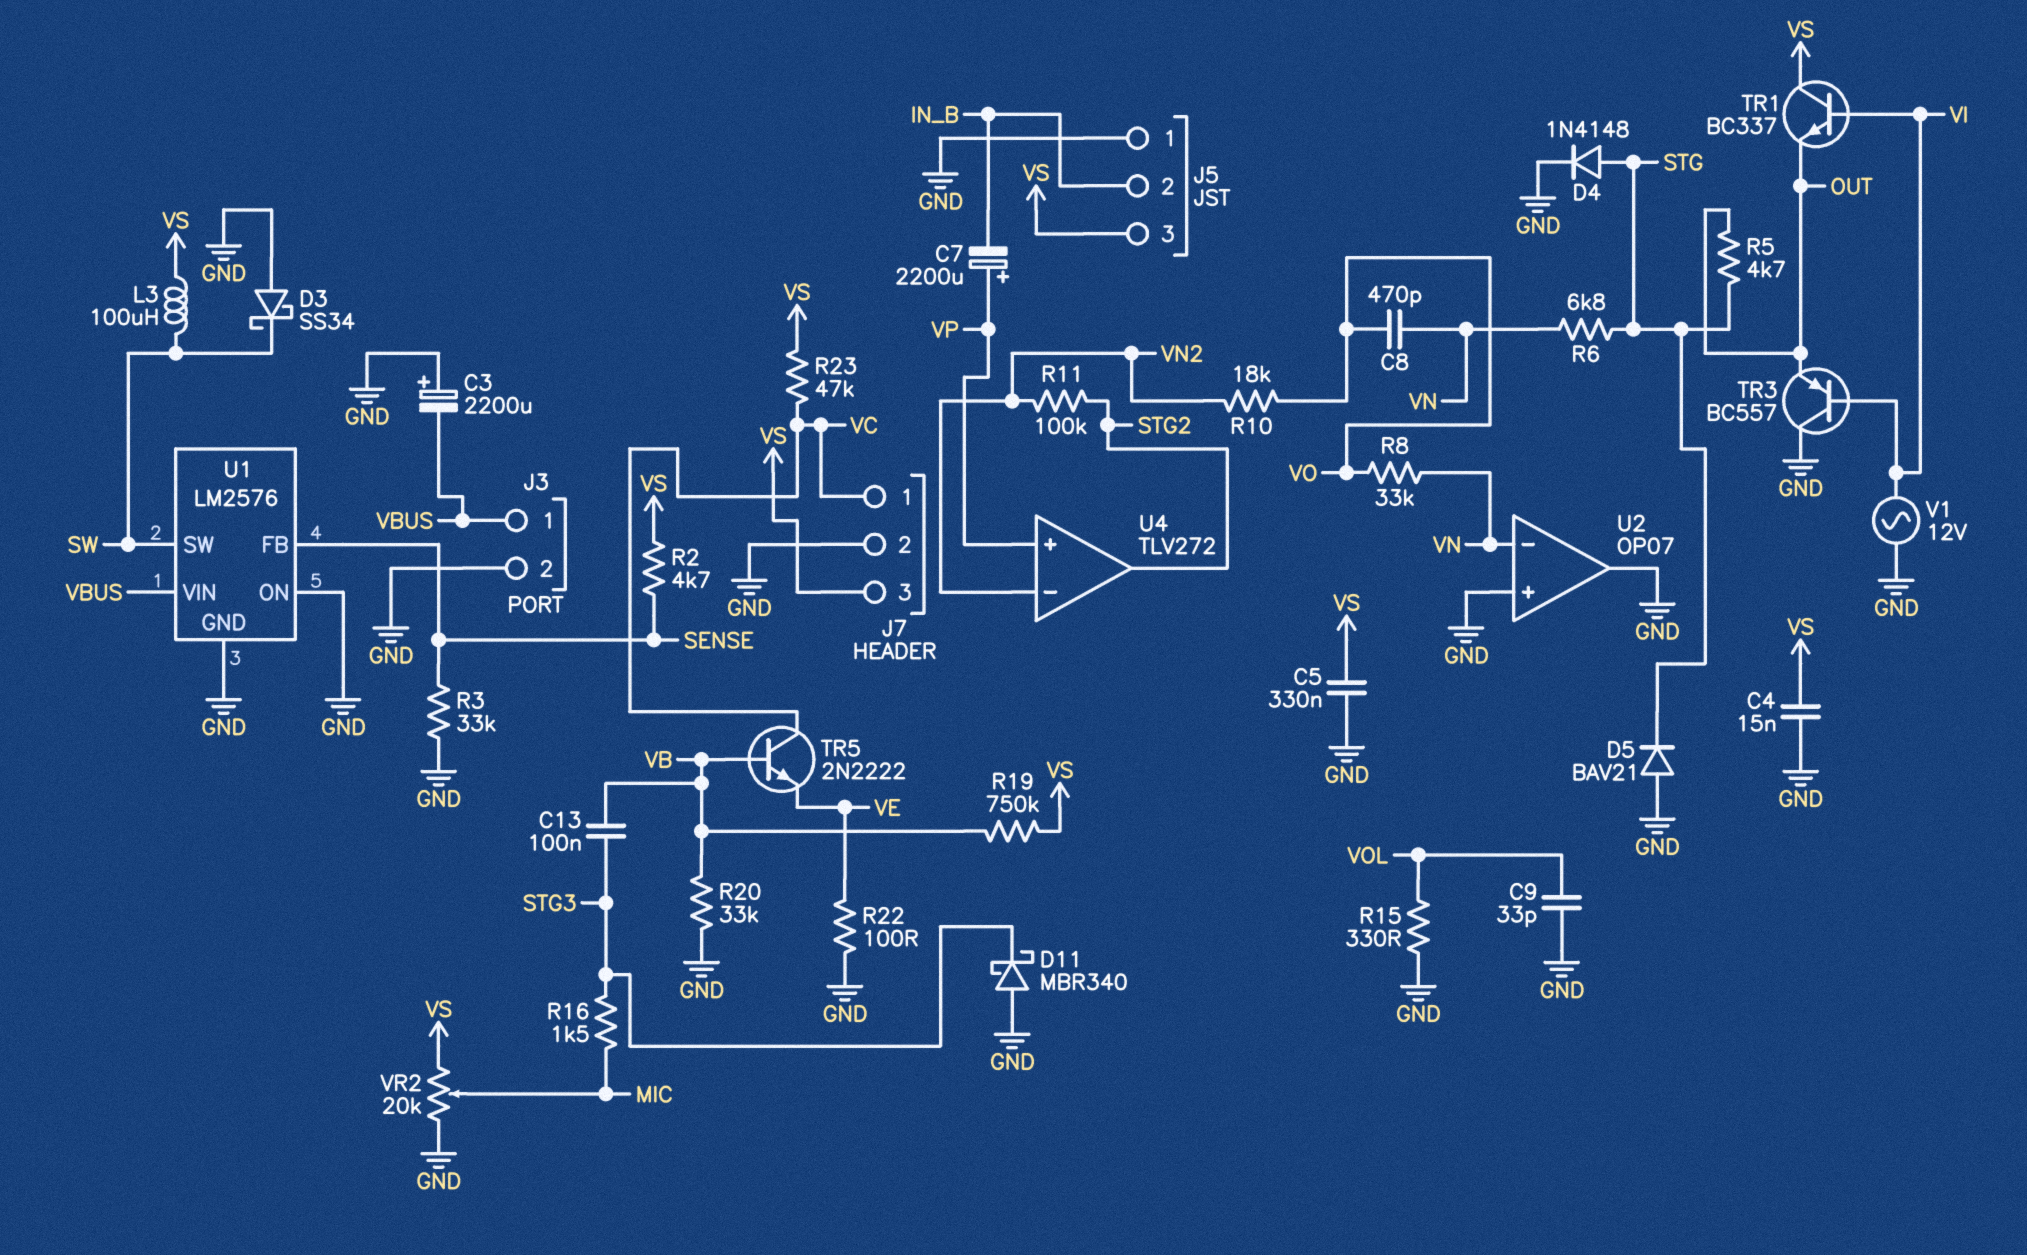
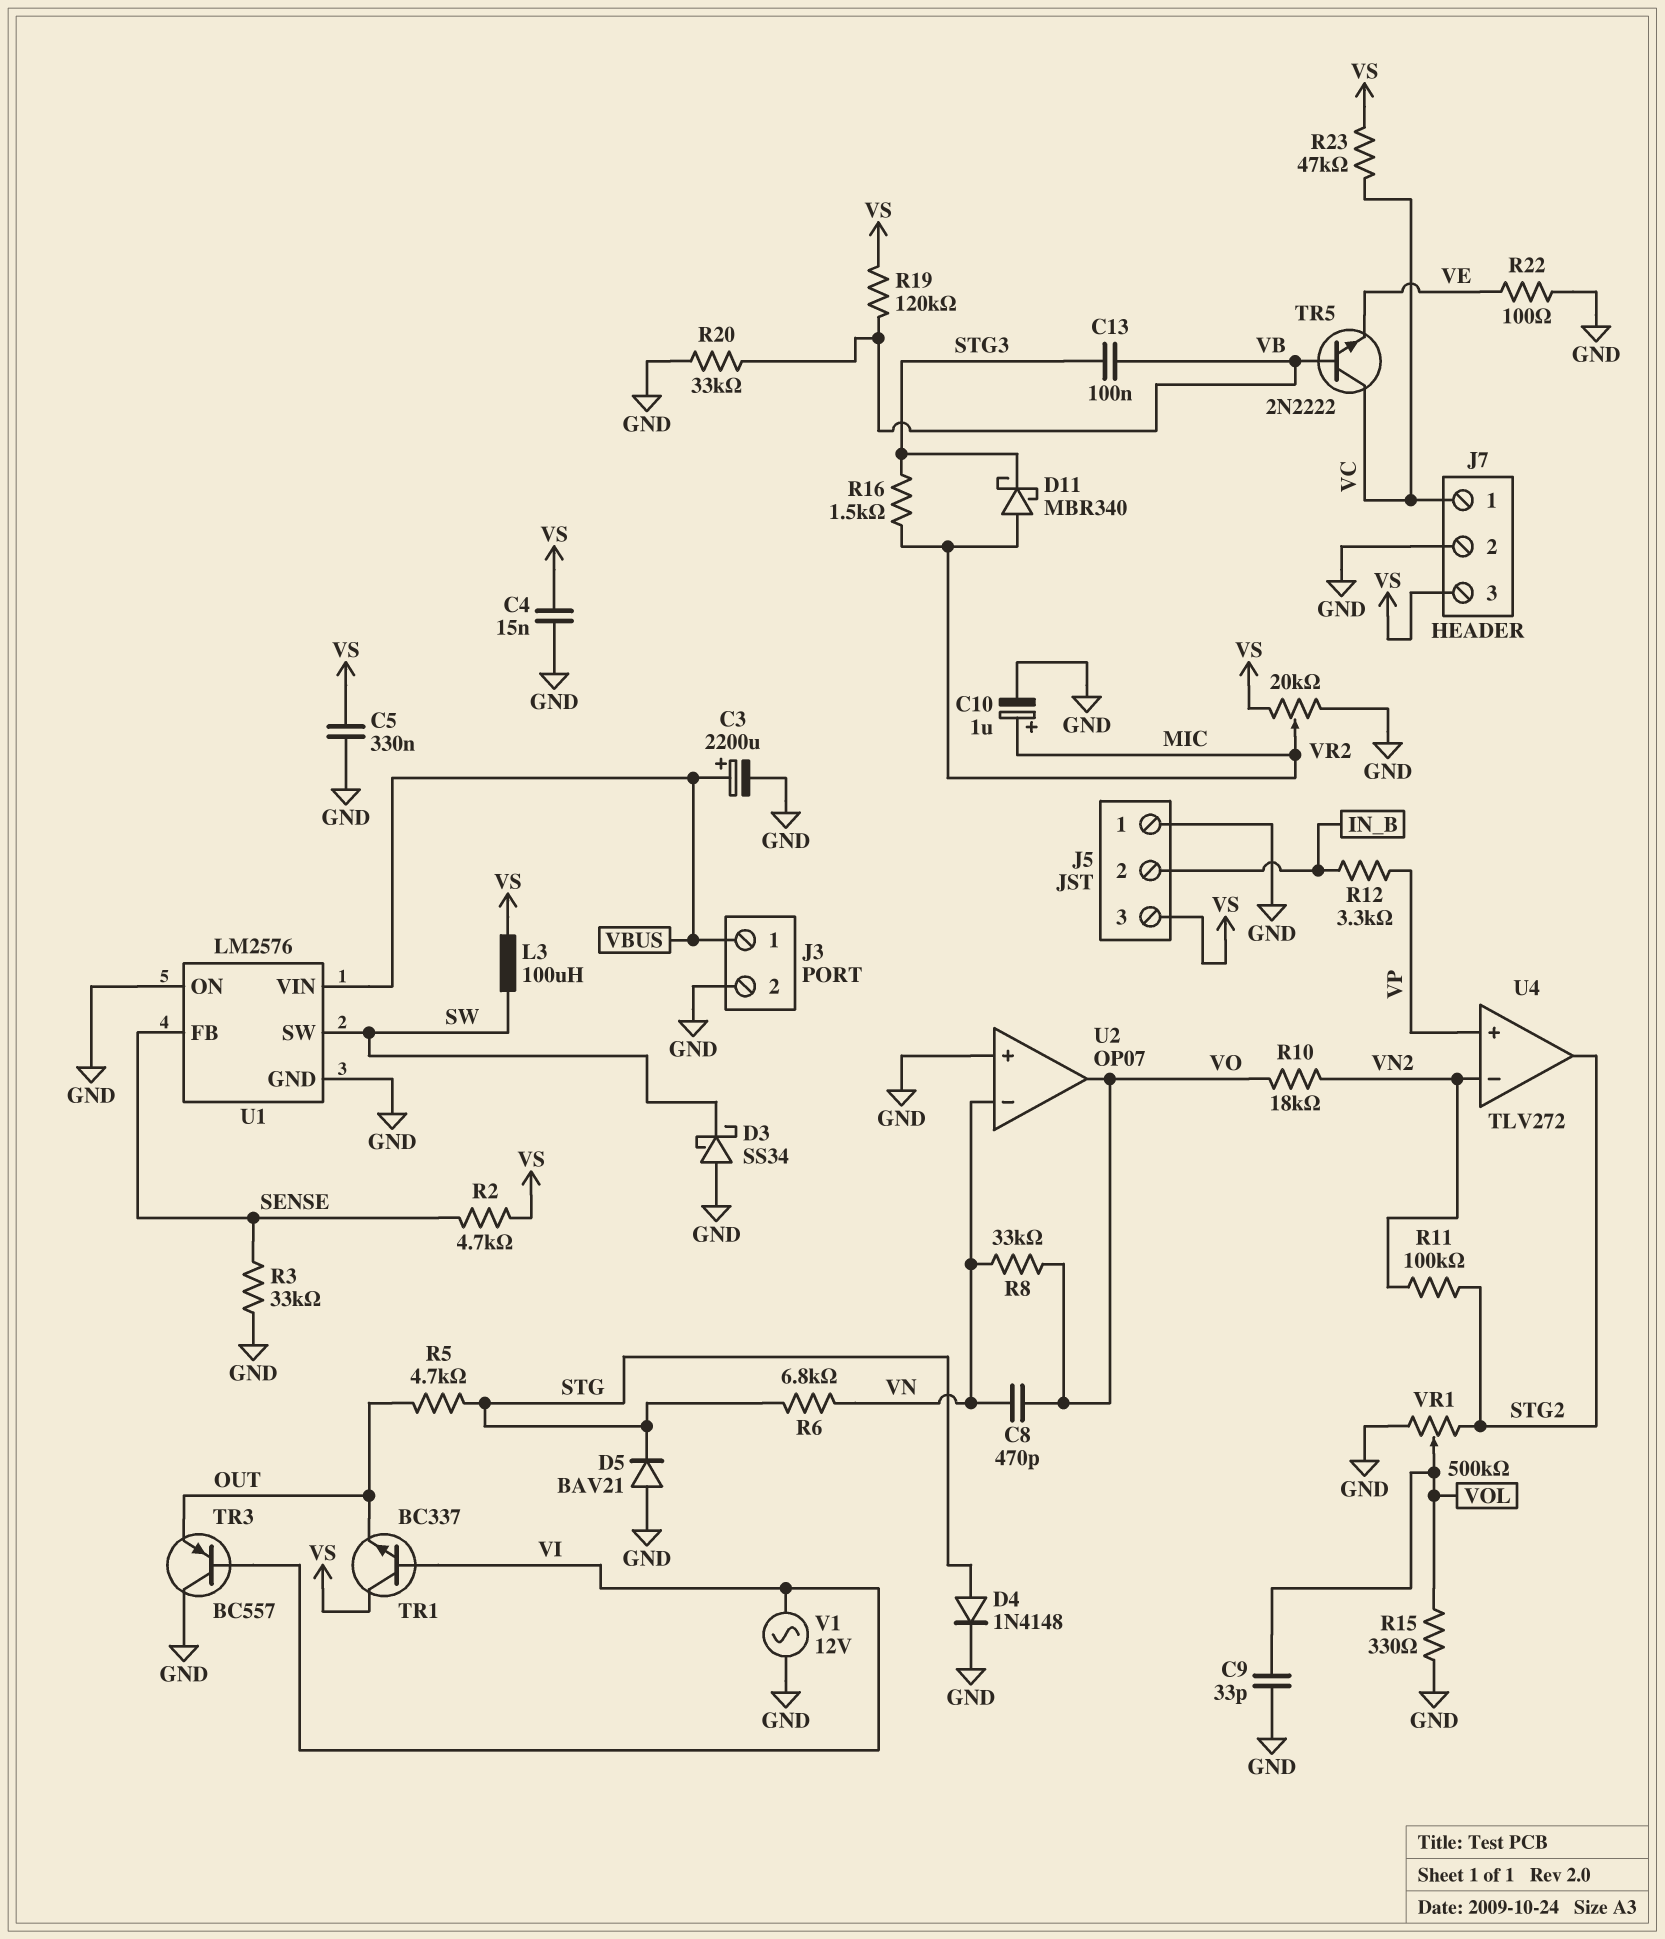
C3: 2200uF (plus GND, minus VBUS) -> 2200uF (plus VBUS, minus GND)
C7: 2200uF (plus VP, minus IN_B) -> none
C10: none -> 1uF (plus MIC, minus GND)
D11: schottky MBR340 (A GND, K STG3) -> schottky MBR340 (A MIC, K STG3)
R12: none -> 3.3k (IN_B, VP)
R19: 750k (VB, VS) -> 120k (VB, VS)
U2 pin out: GND -> VO
VR1: none -> 500k (GND, STG2, wiper VOL)

